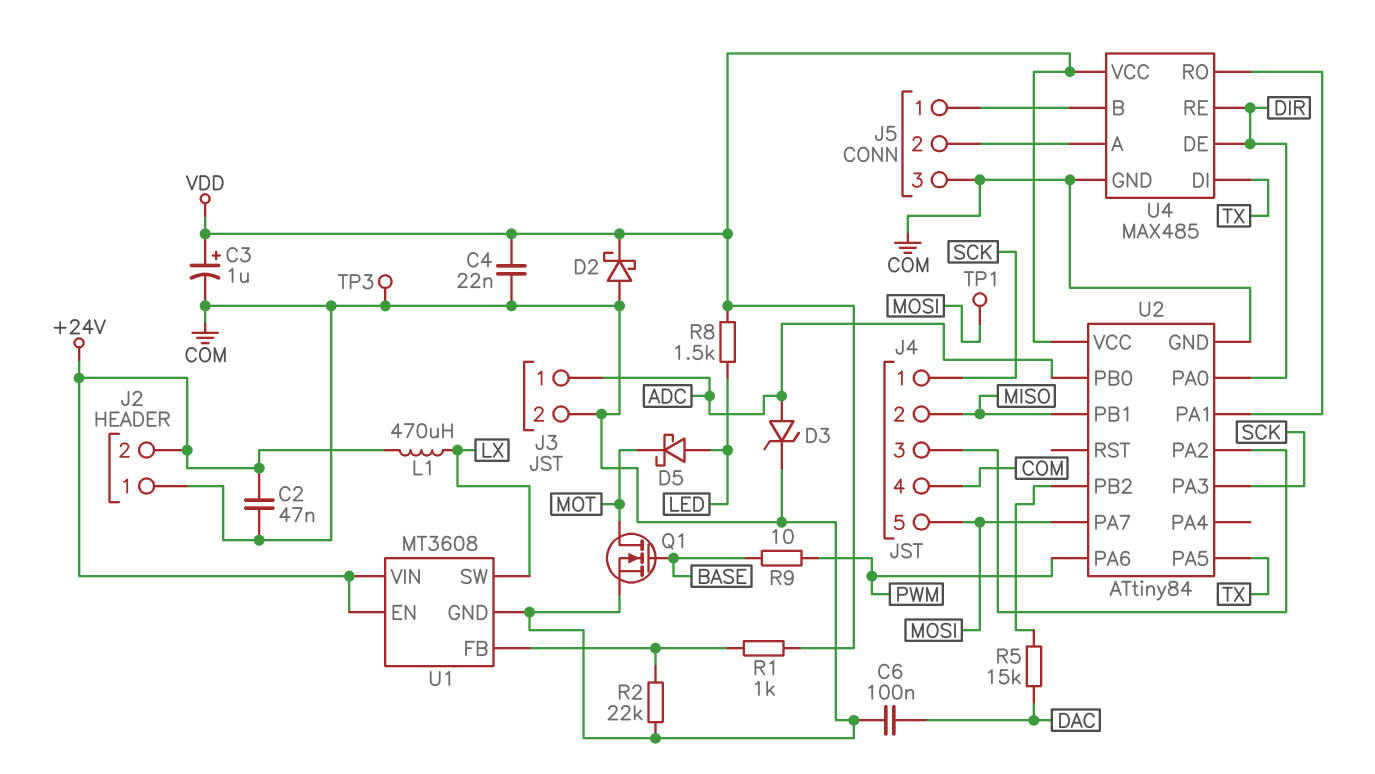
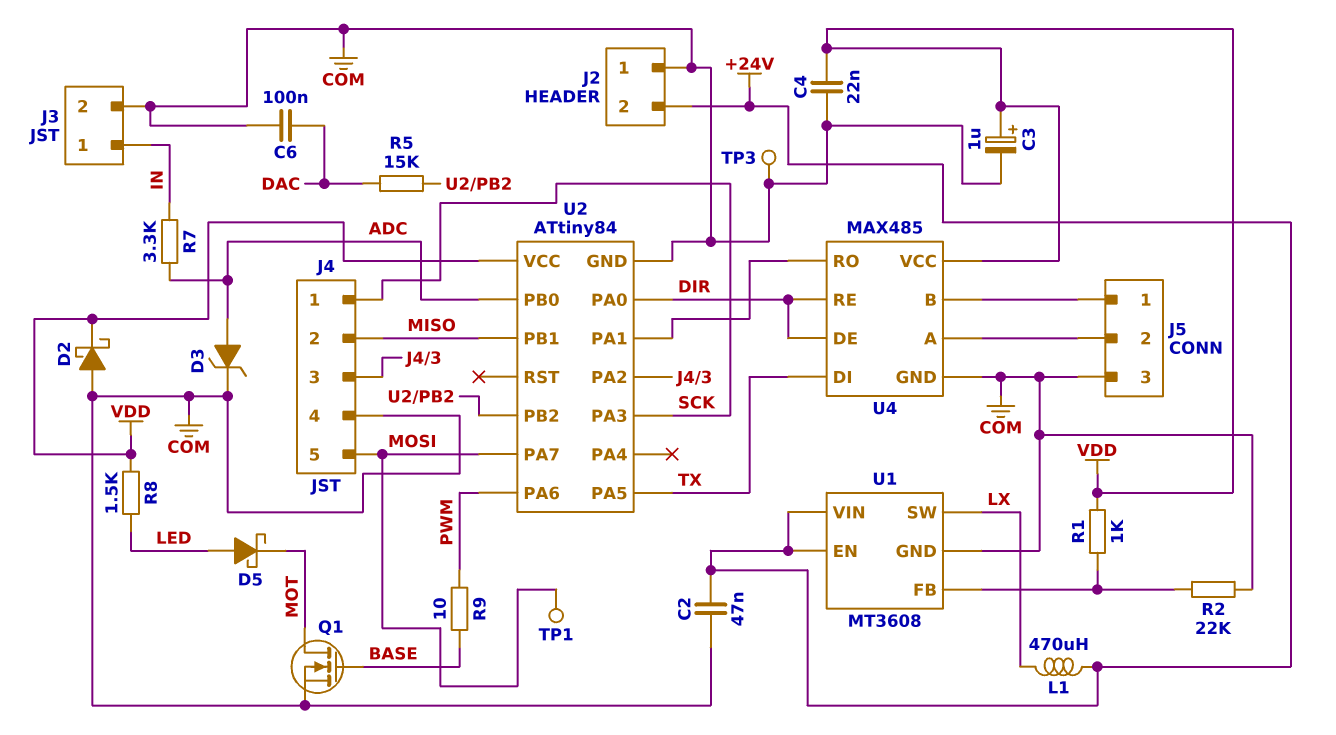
J3 pin 1: ADC -> IN
R7: none -> 3.3k (ADC, IN)

